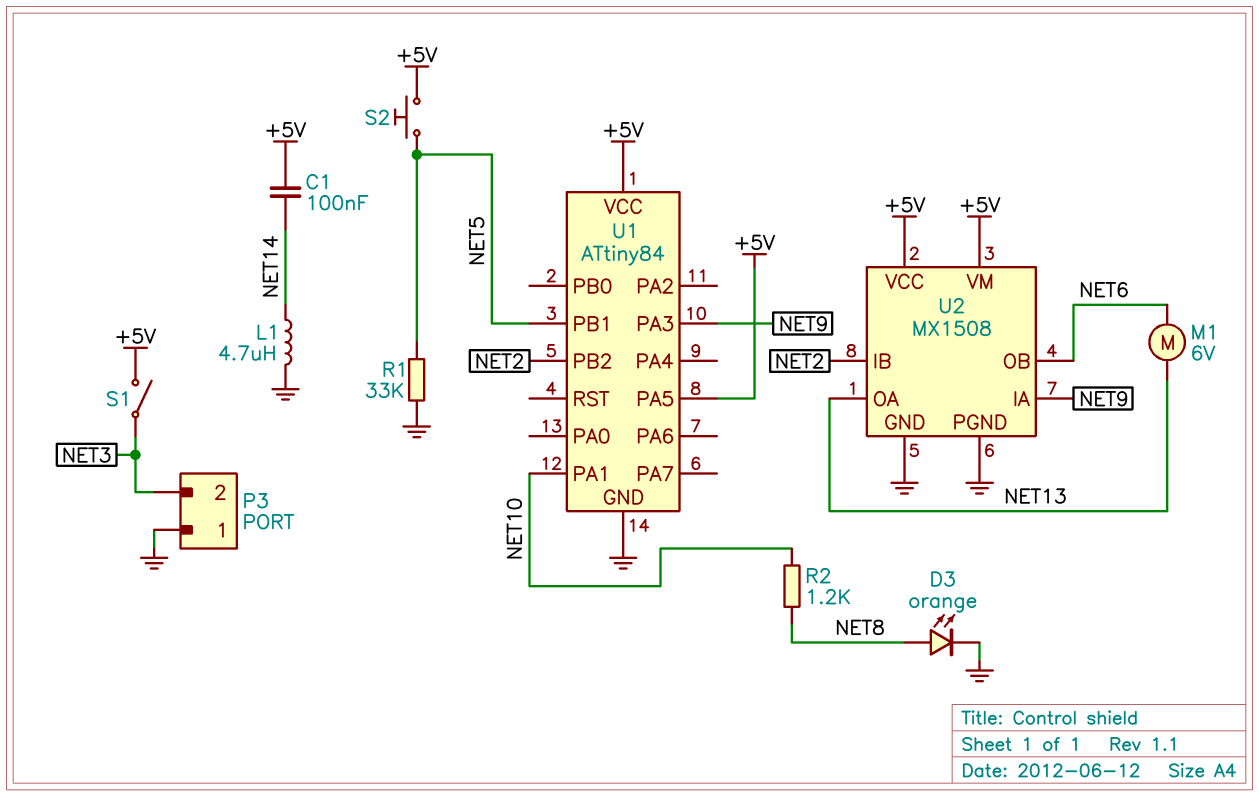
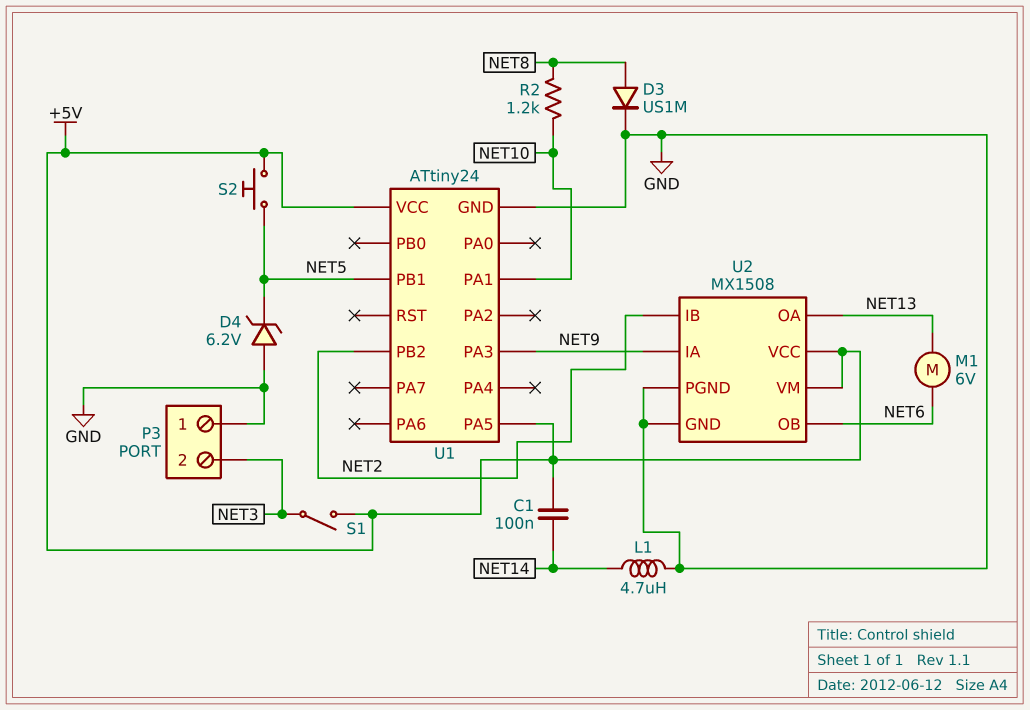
D3: LED orange (A NET8, K GND) -> diode US1M (A NET8, K GND)
D4: none -> zener 6.2V (A GND, K NET5)
R1: 33k (GND, NET5) -> none
U1: ATtiny84 -> ATtiny24

